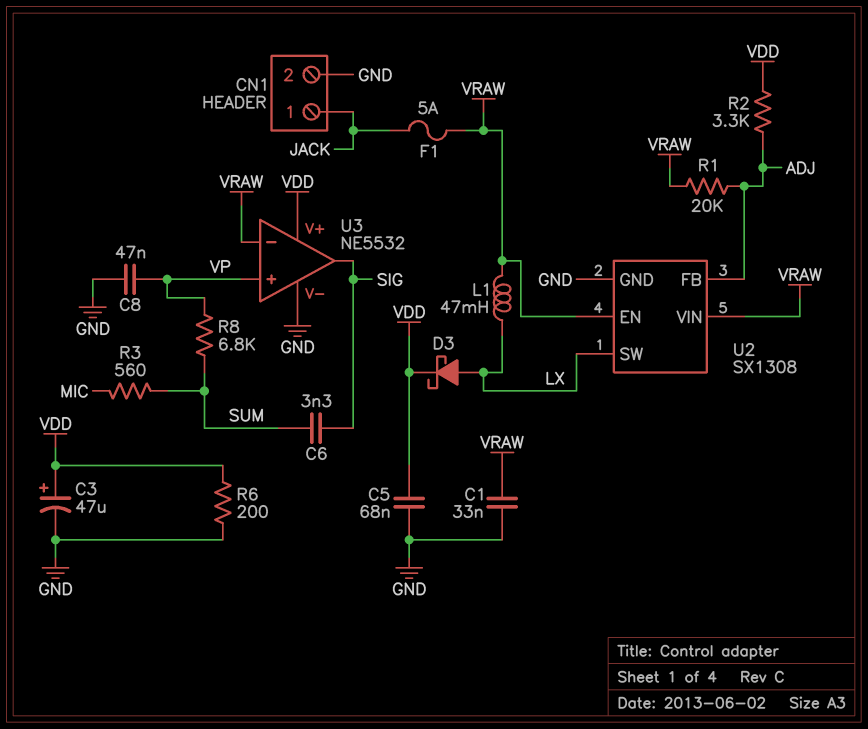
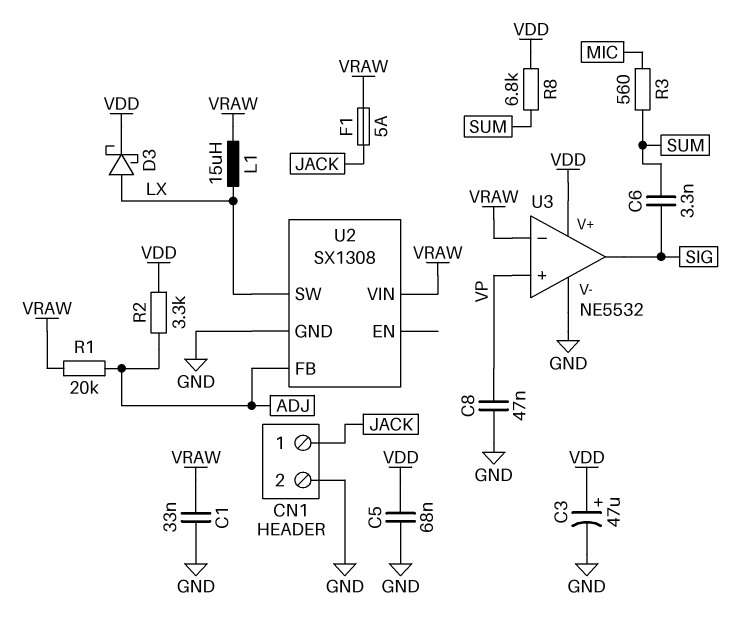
L1: 47mH (LX, VRAW) -> 15uH (LX, VRAW)
R6: 200 (GND, VDD) -> none
R8: 6.8k (SUM, VP) -> 6.8k (SUM, VDD)
U2 pin EN: VRAW -> none

